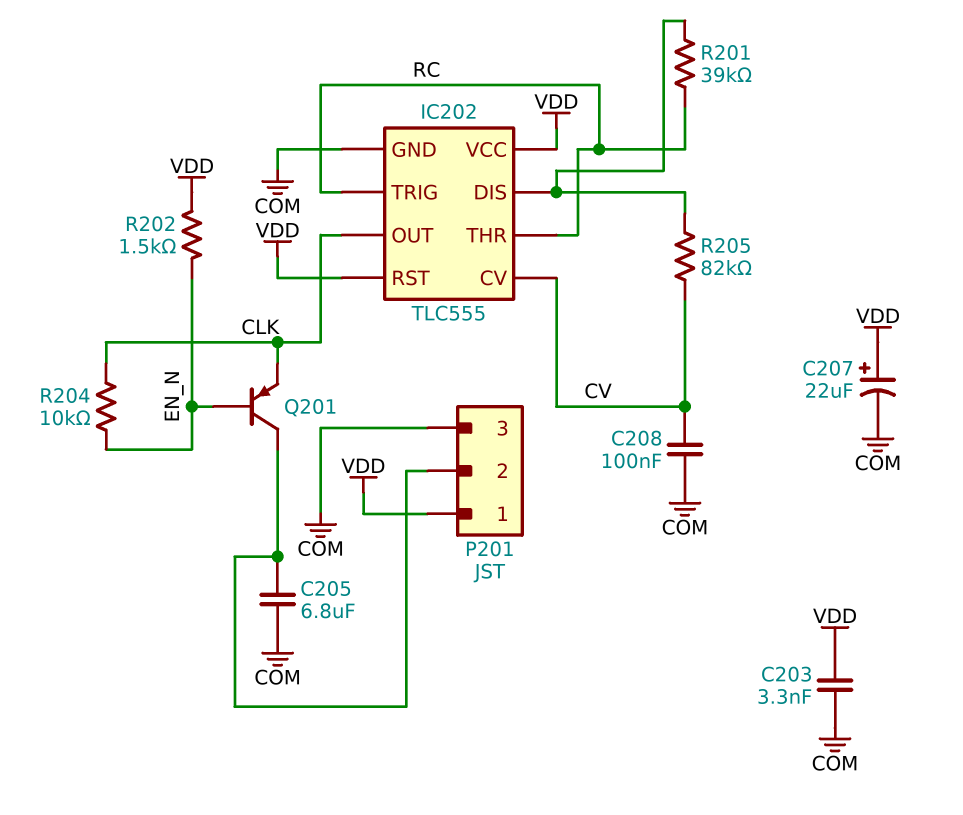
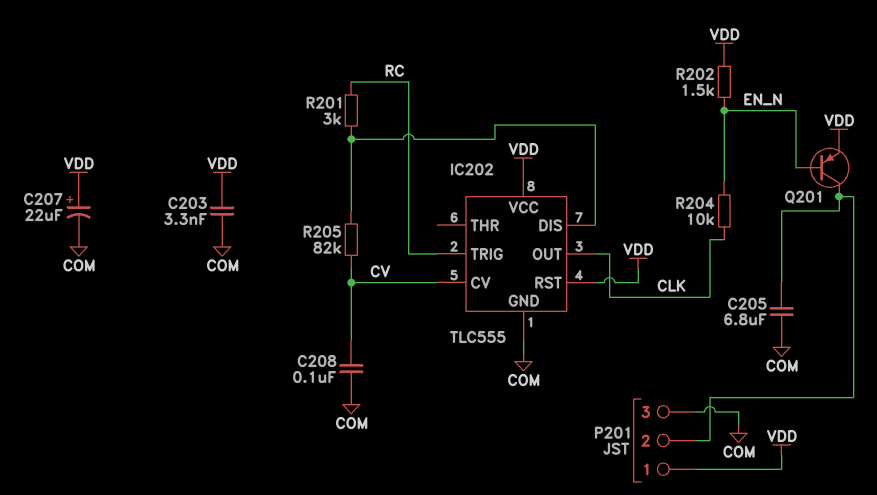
IC202 pin THR: RC -> none
Q201: PNP (B EN_N, C P201/2, E CLK) -> PNP (B EN_N, C P201/2, E VDD)
R201: 39k (IC202/DIS, RC) -> 3k (IC202/DIS, RC)

